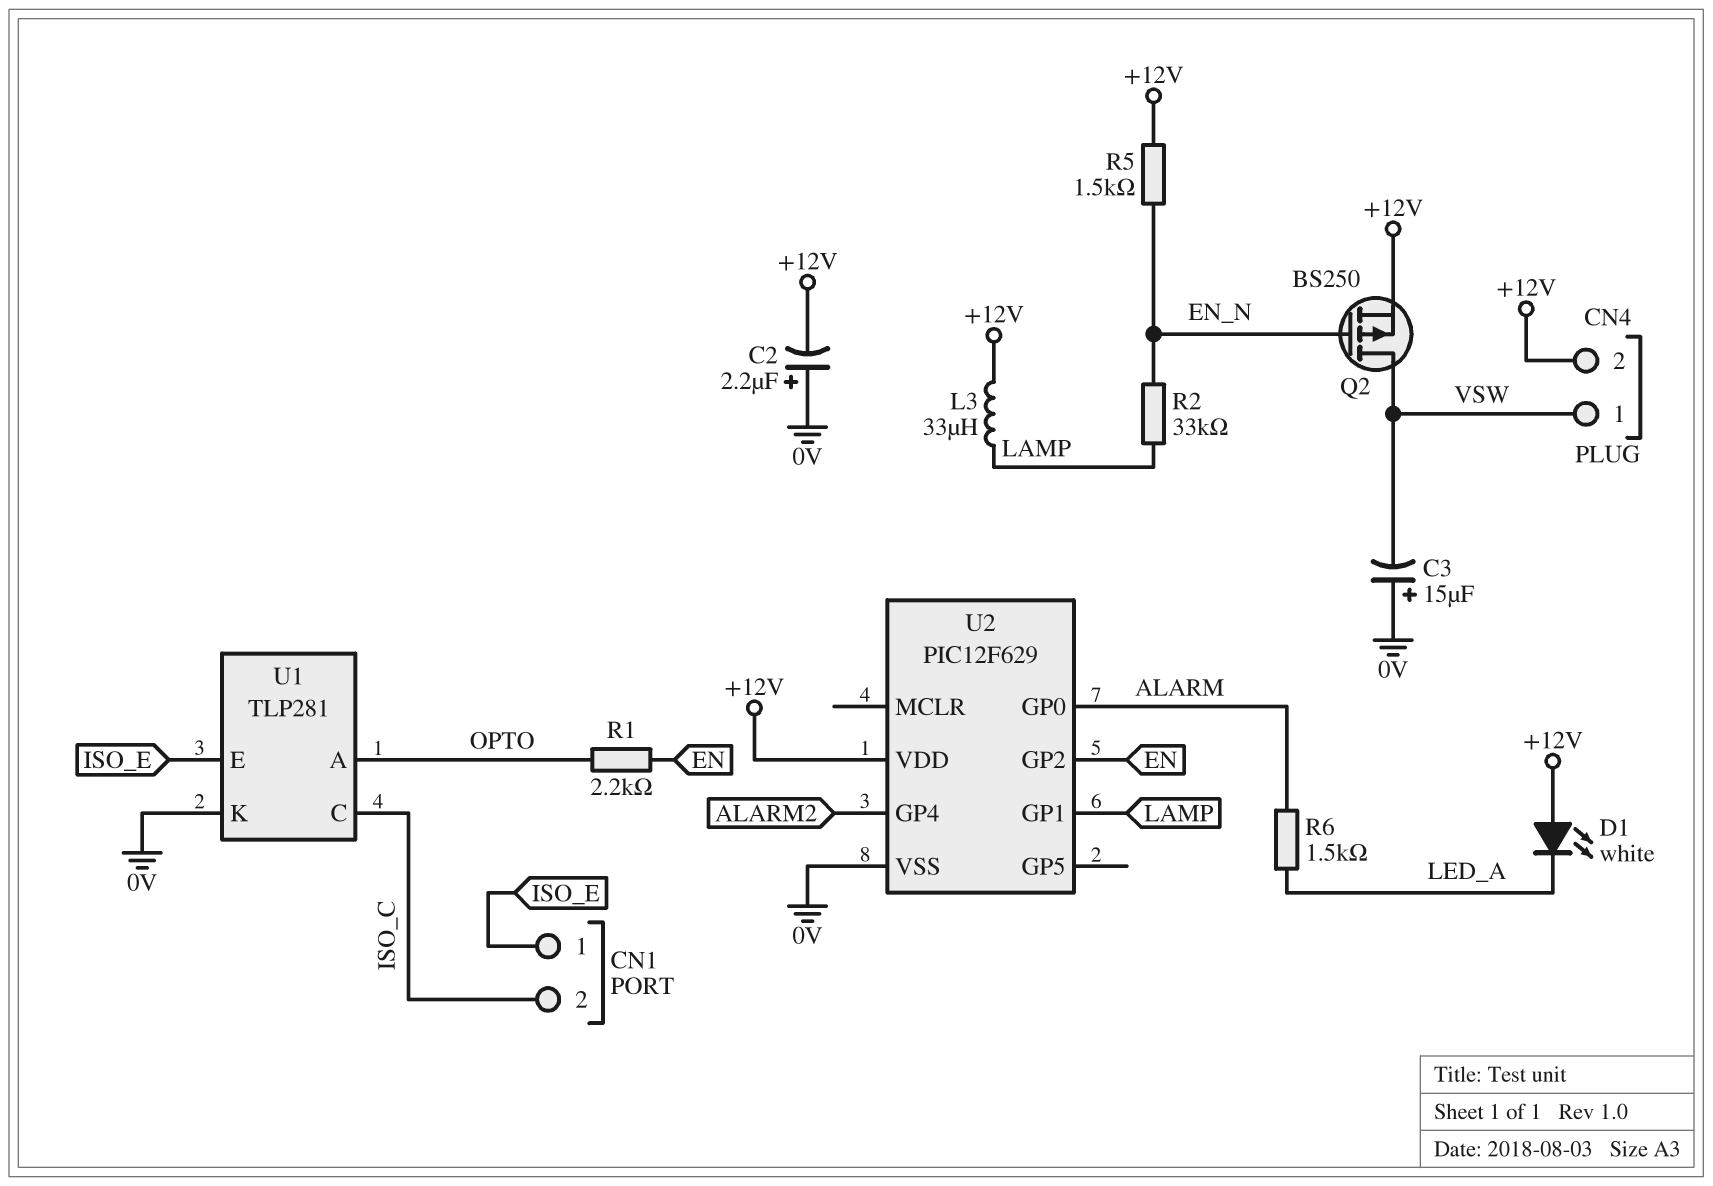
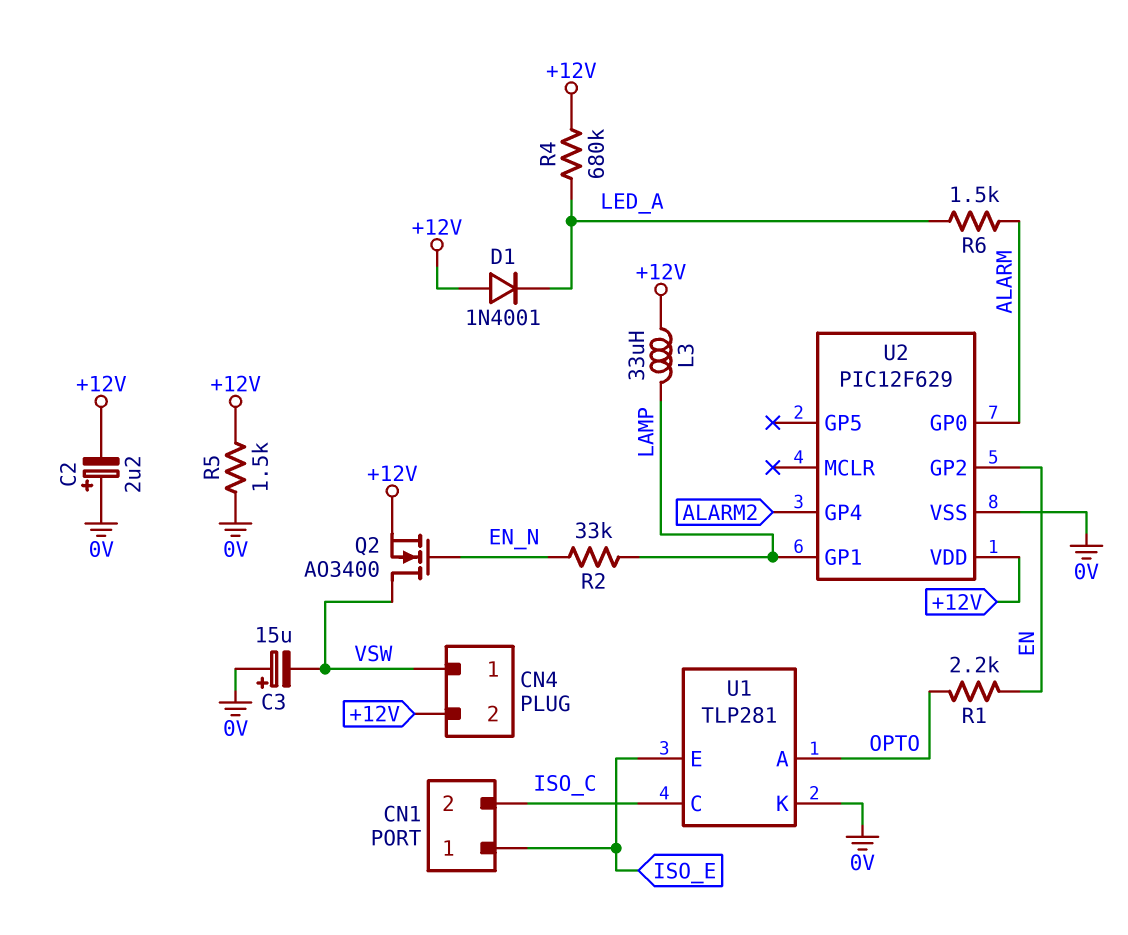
D1: LED white (A +12V, K LED_A) -> diode 1N4001 (A +12V, K LED_A)
Q2: PMOS BS250 (G EN_N, D VSW, S +12V) -> NMOS AO3400 (G EN_N, D VSW, S +12V)
R4: none -> 680k (+12V, LED_A)
R5: 1.5k (+12V, EN_N) -> 1.5k (+12V, 0V)

